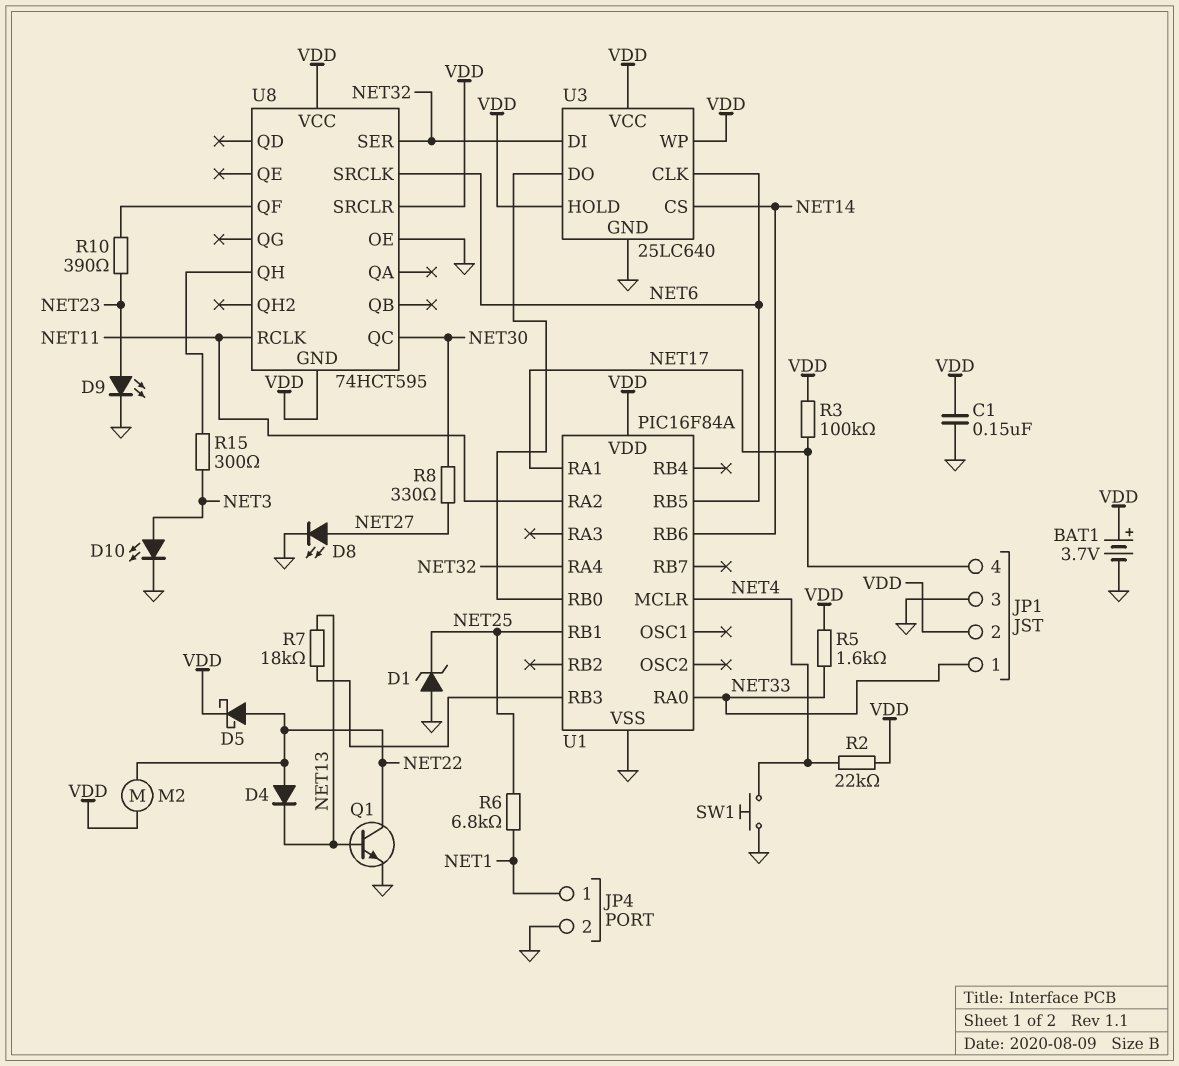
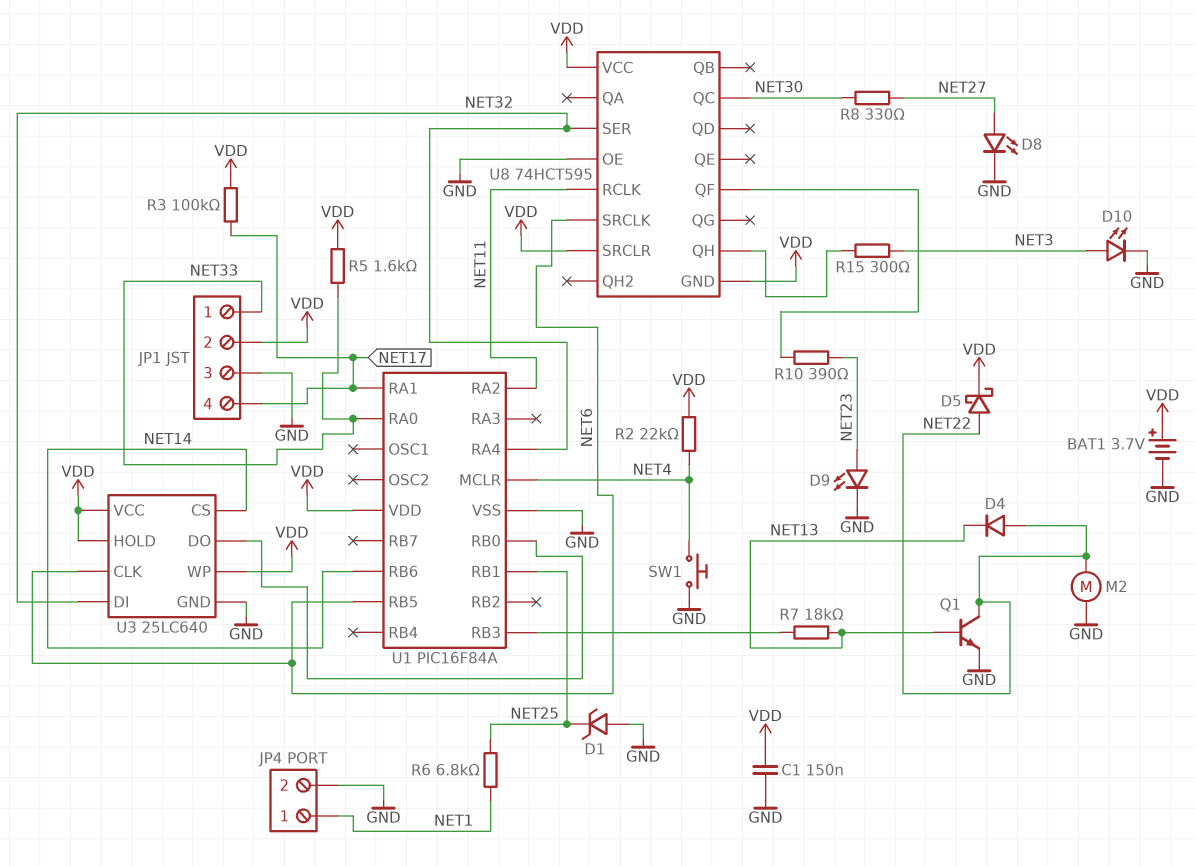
M2: motor (NET22, VDD) -> motor (GND, NET22)

